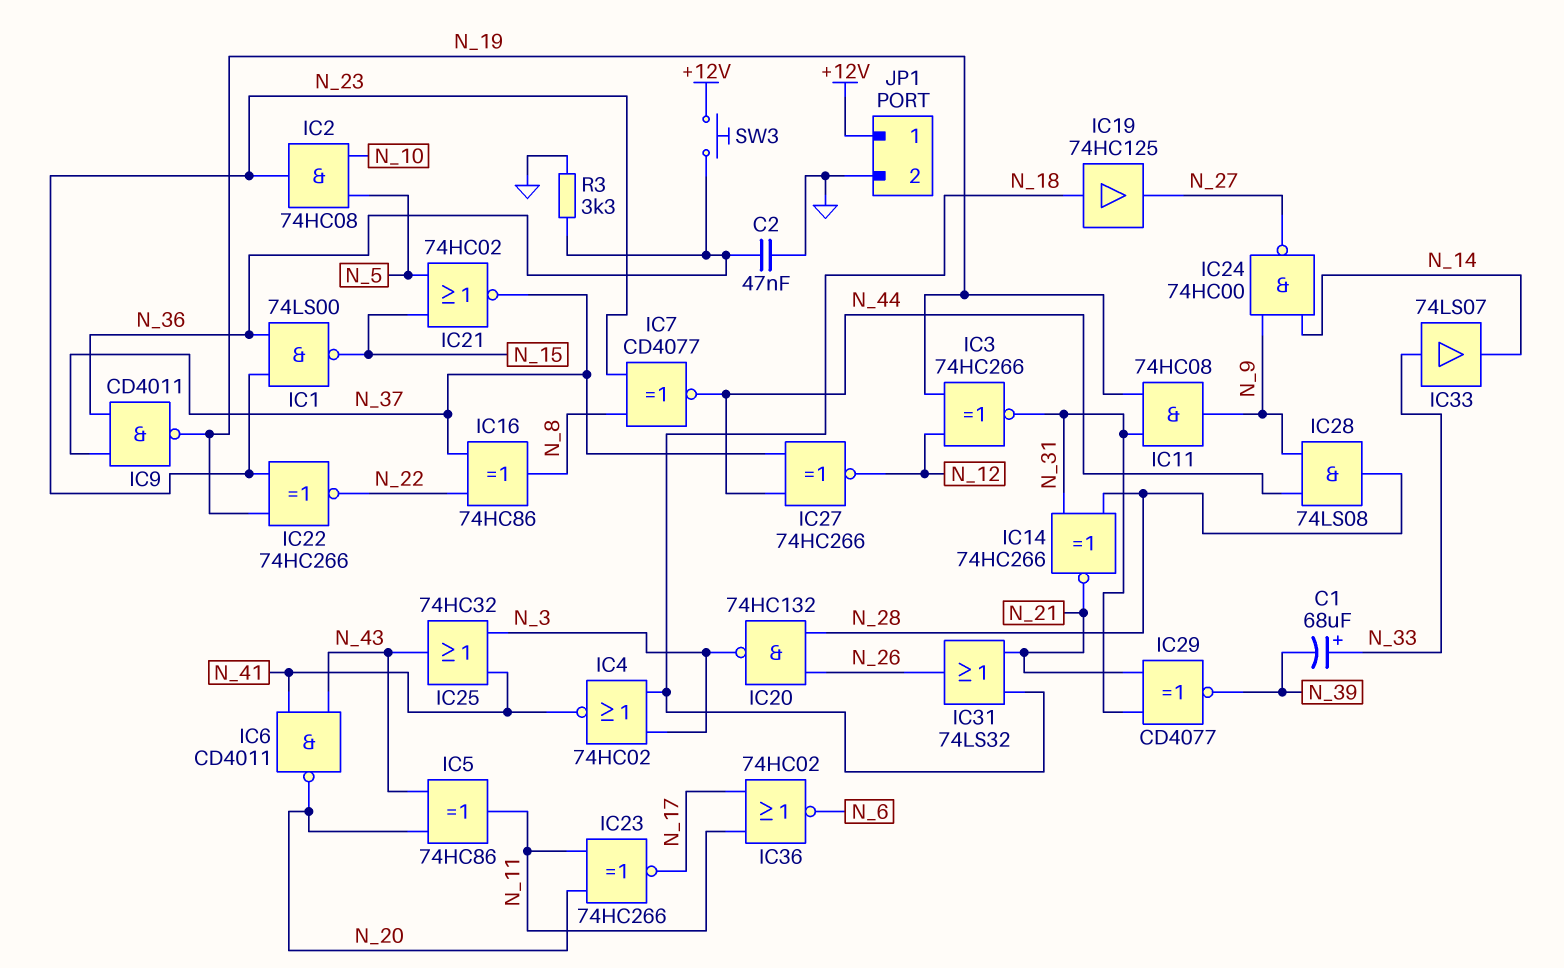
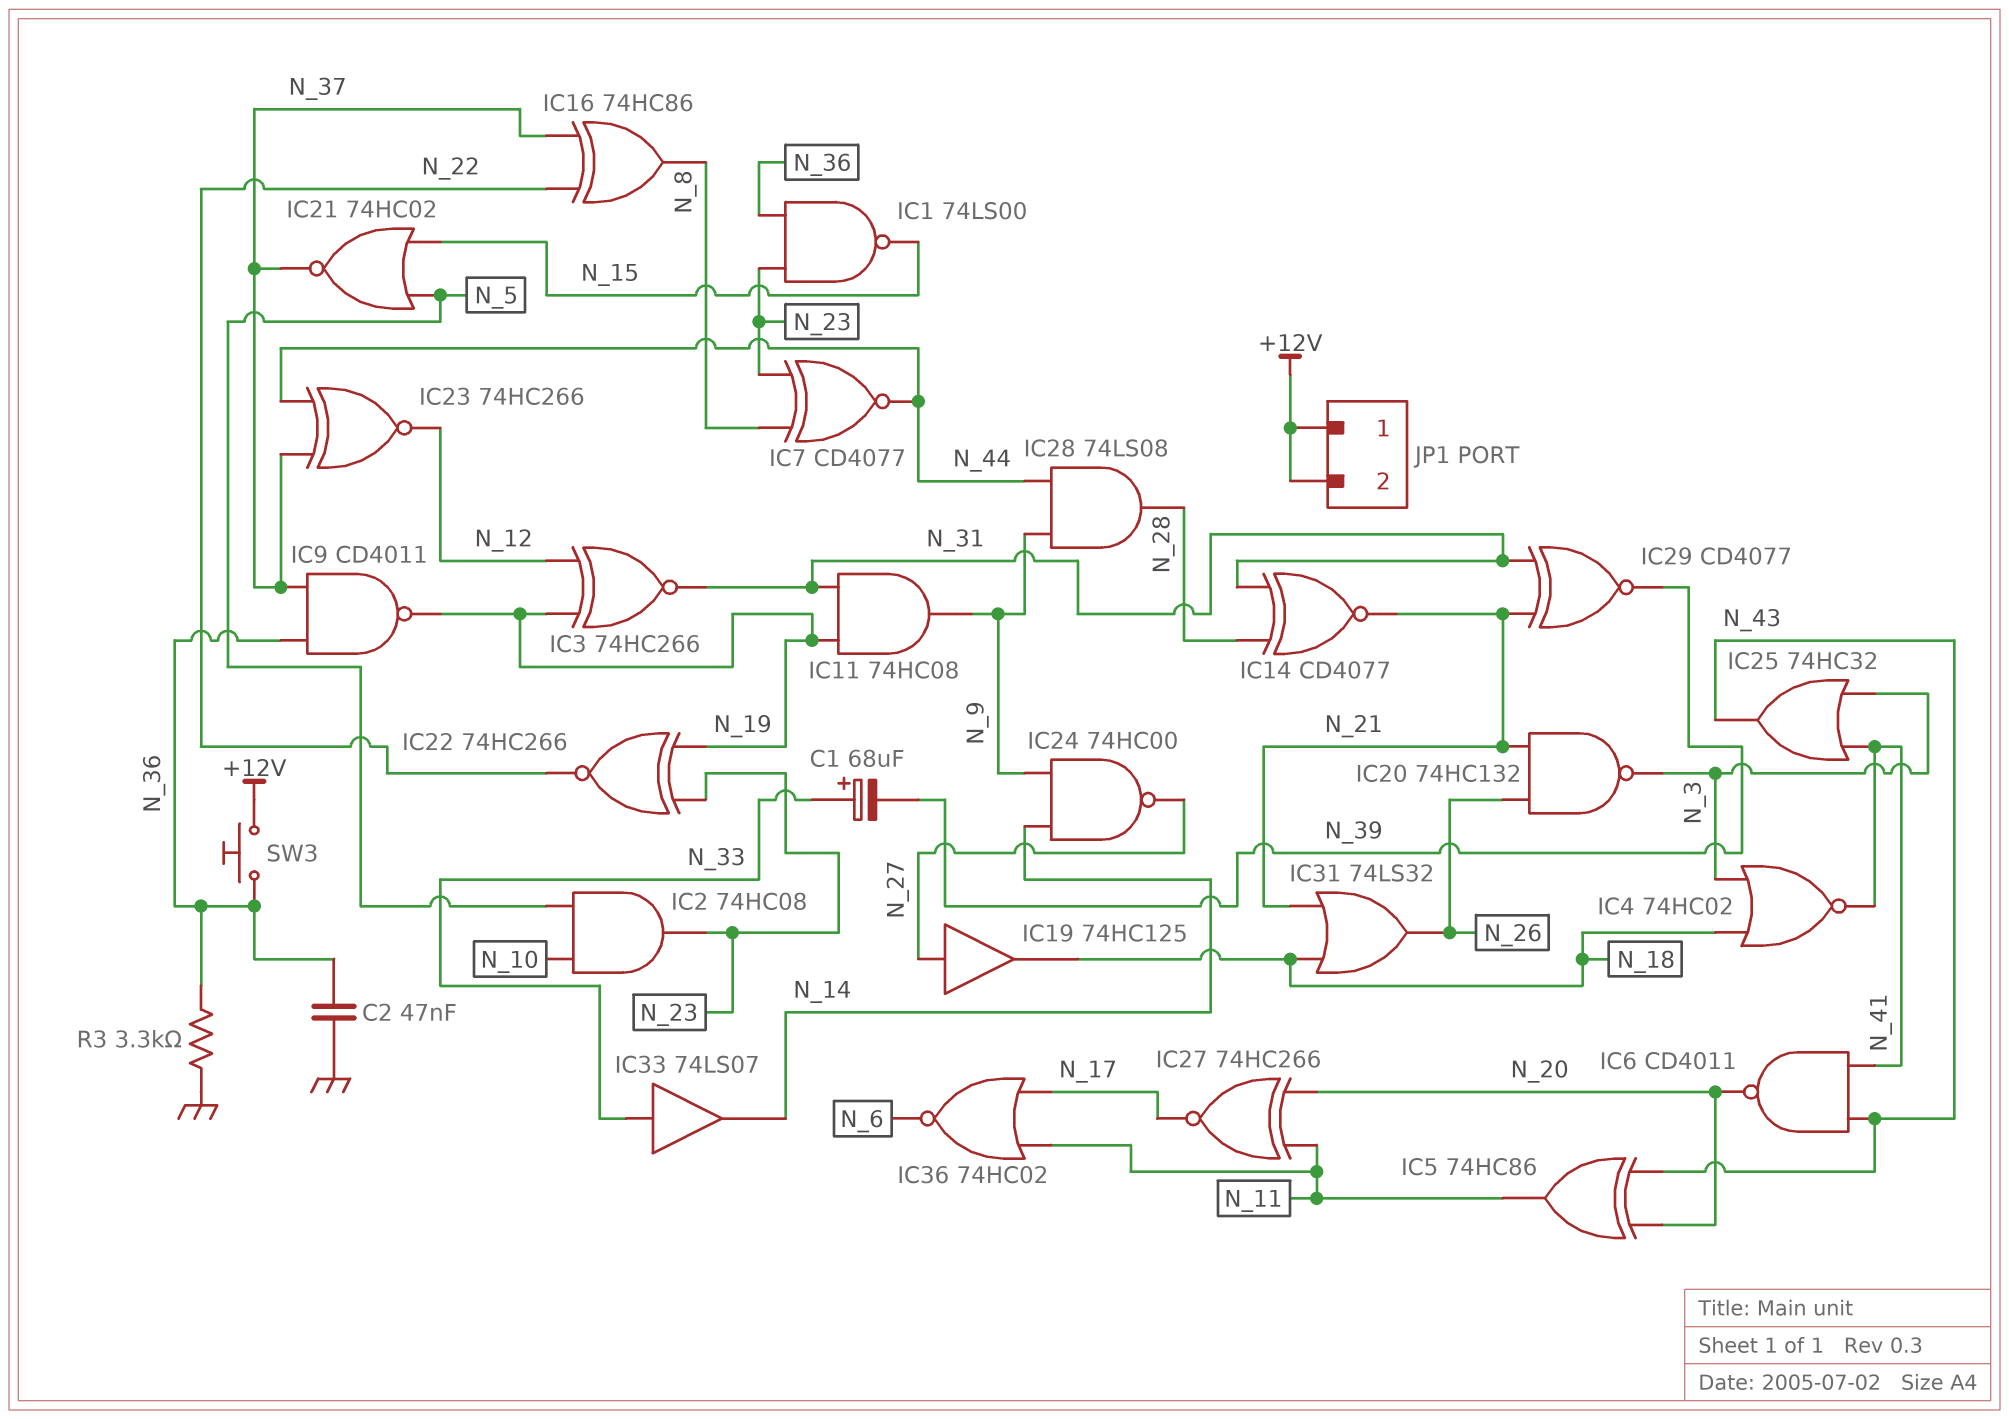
IC14: XNOR 74HC266 (in N_28, in N_31, out N_21) -> XNOR CD4077 (in N_28, in N_31, out N_21)
IC19: buffer 74HC125 (in N_18, out N_27) -> buffer 74HC125 (in N_27, out N_18)
IC20: NAND 74HC132 (in N_26, in N_28, out N_3) -> NAND 74HC132 (in N_21, in N_26, out N_3)
IC23: XNOR 74HC266 (in N_11, in N_20, out N_17) -> XNOR 74HC266 (in N_37, in N_44, out N_12)
IC27: XNOR 74HC266 (in N_37, in N_44, out N_12) -> XNOR 74HC266 (in N_11, in N_20, out N_17)
JP1 pin 2: GND -> +12V

